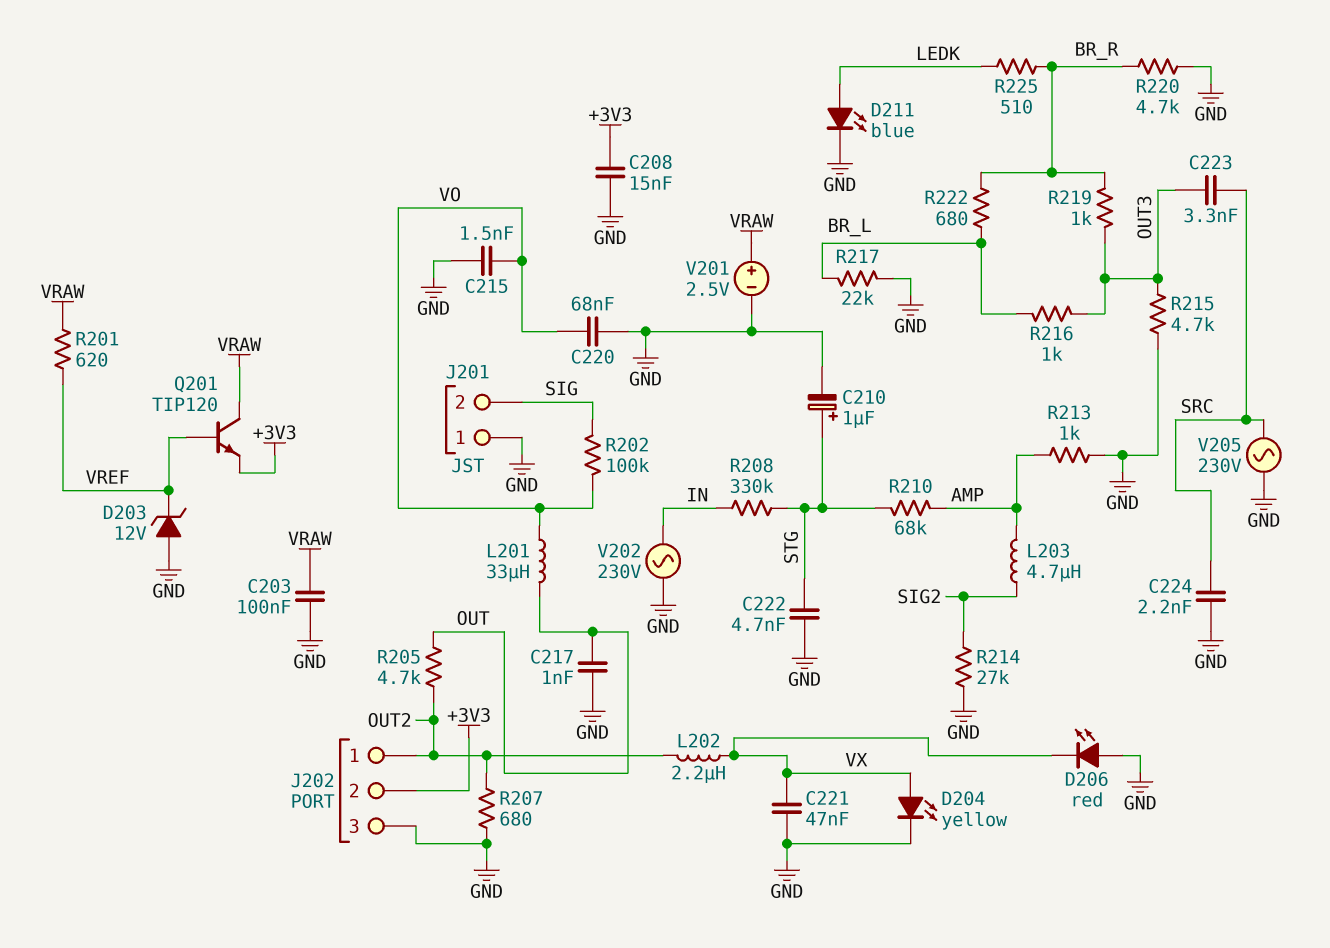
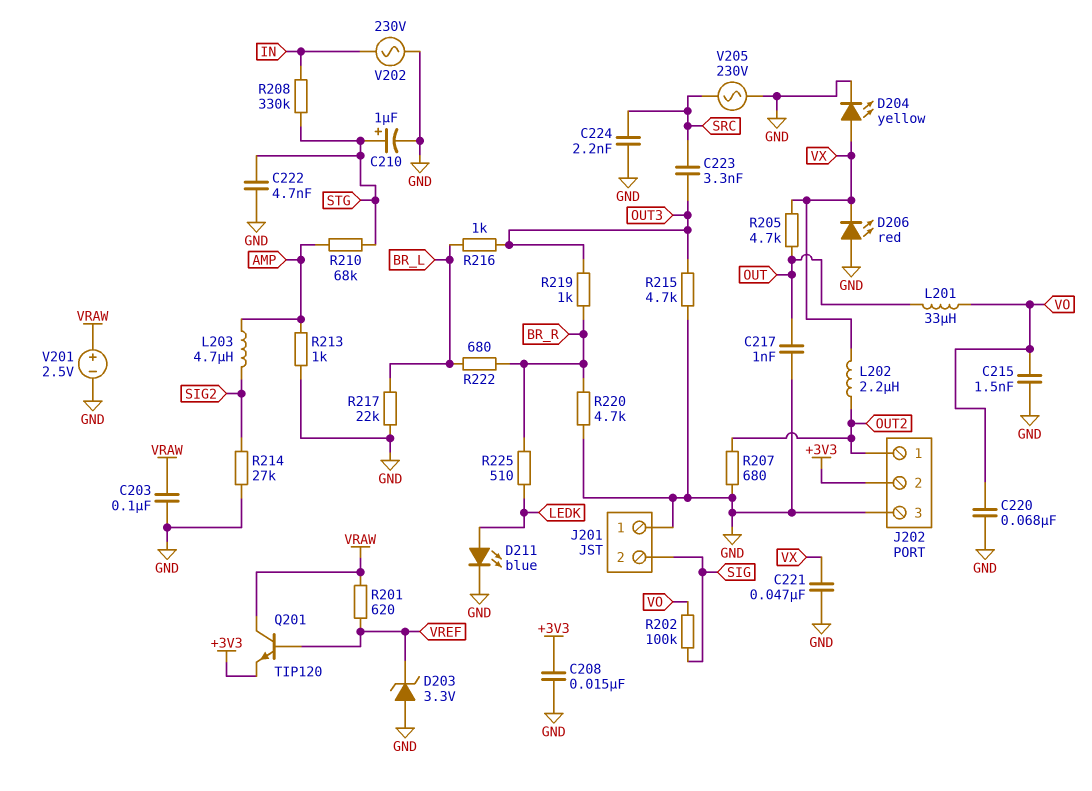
D203: zener 12V (A GND, K VREF) -> zener 3.3V (A GND, K VREF)
R205: 4.7k (OUT, OUT2) -> 4.7k (OUT, VX)

